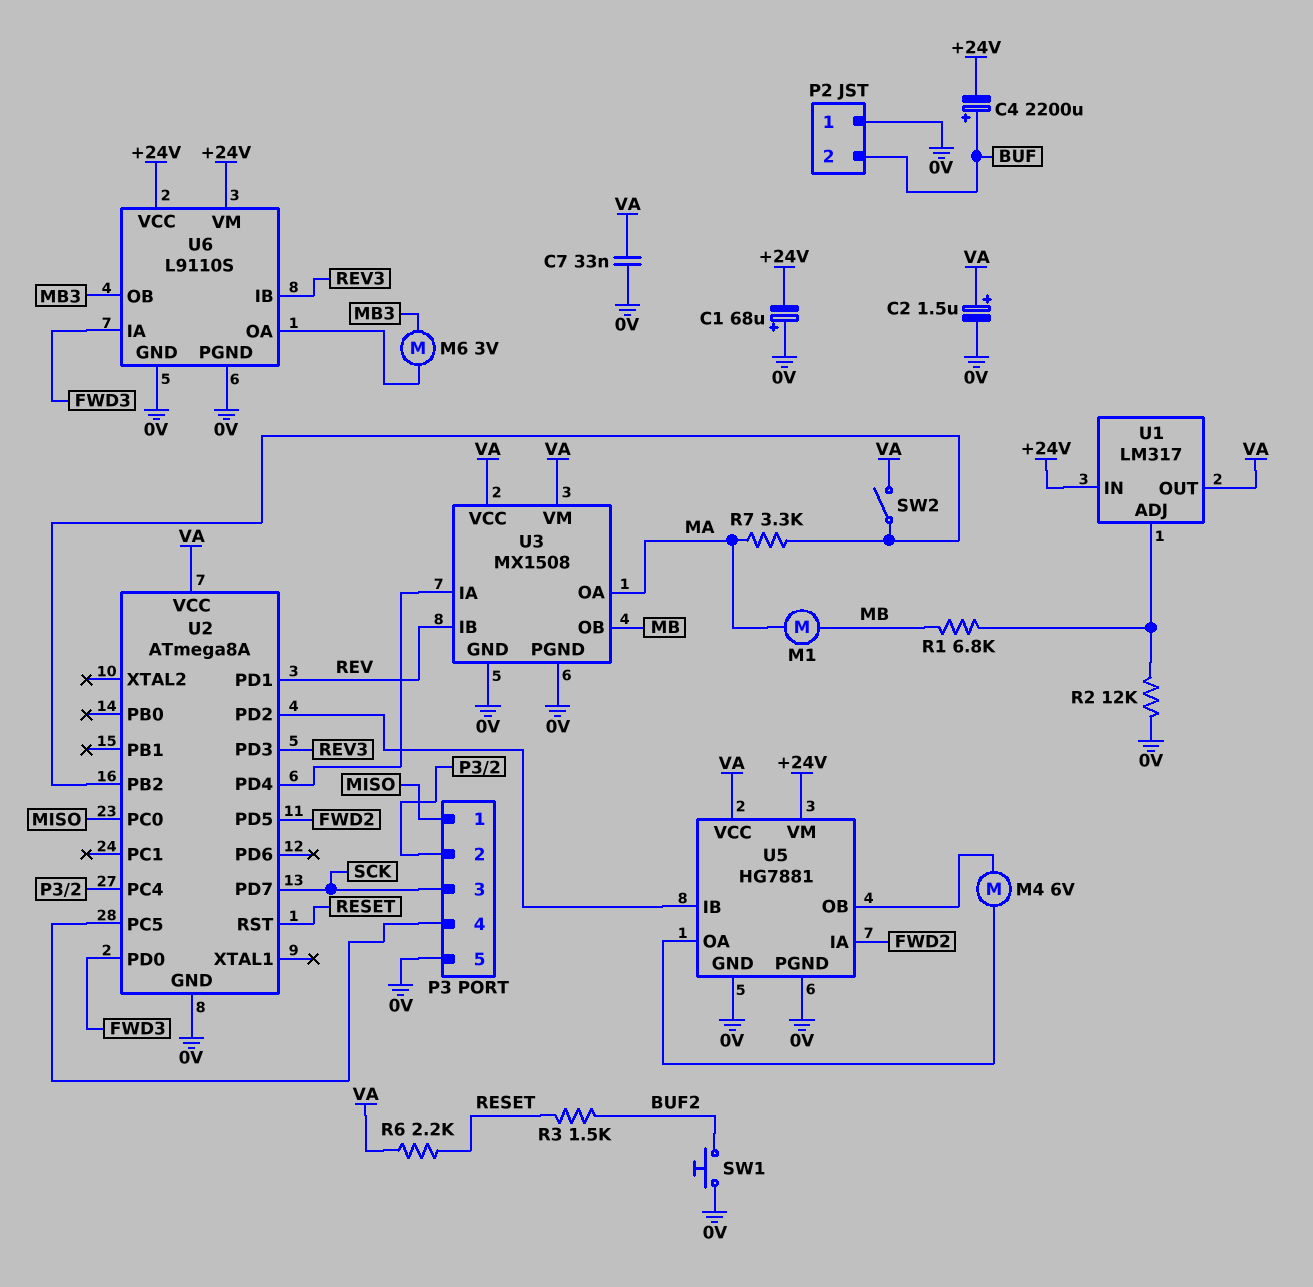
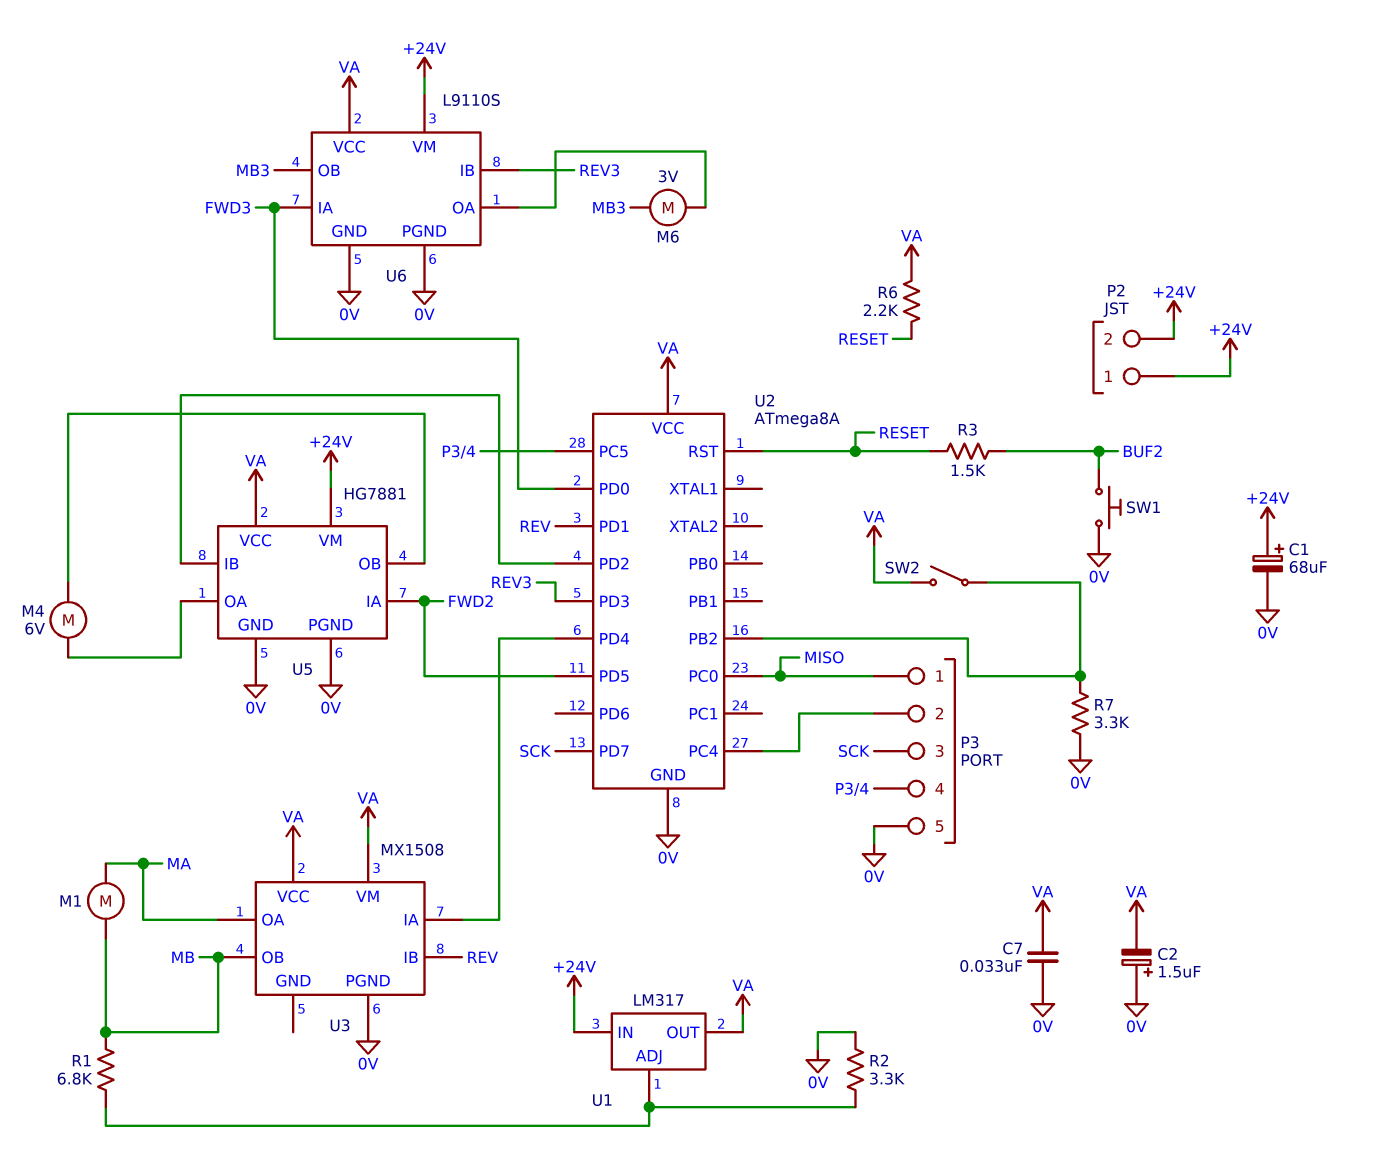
C1: 68uF (plus 0V, minus +24V) -> 68uF (plus +24V, minus 0V)
C2: 1.5uF (plus VA, minus 0V) -> 1.5uF (plus 0V, minus VA)
C4: 2200uF (plus BUF, minus +24V) -> none
P2 pin 1: 0V -> +24V
P2 pin 2: BUF -> +24V
R2: 12k (0V, U1/ADJ) -> 3.3k (0V, U1/ADJ)
R7: 3.3k (MA, U2/PB2) -> 3.3k (0V, U2/PB2)
U3 pin GND: 0V -> none
U6 pin VCC: +24V -> VA

